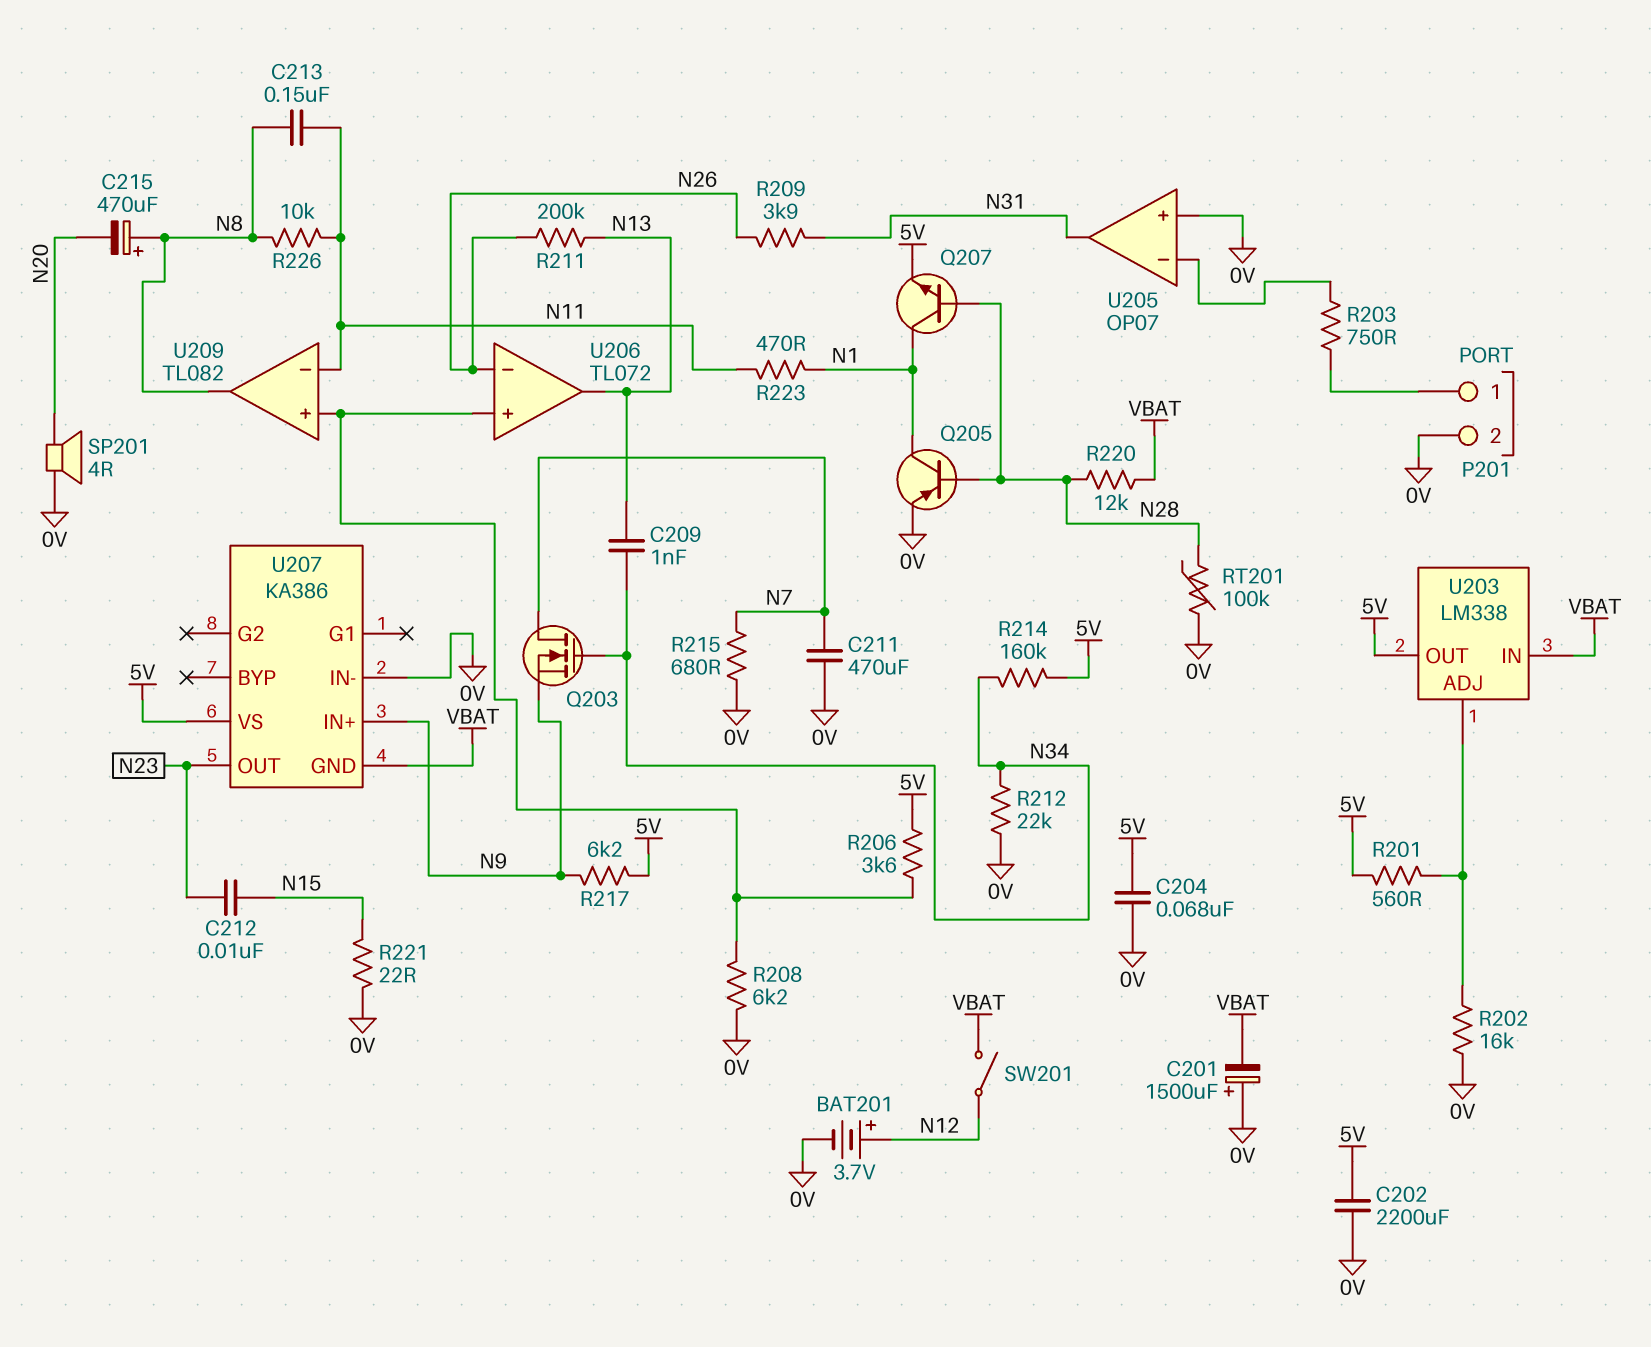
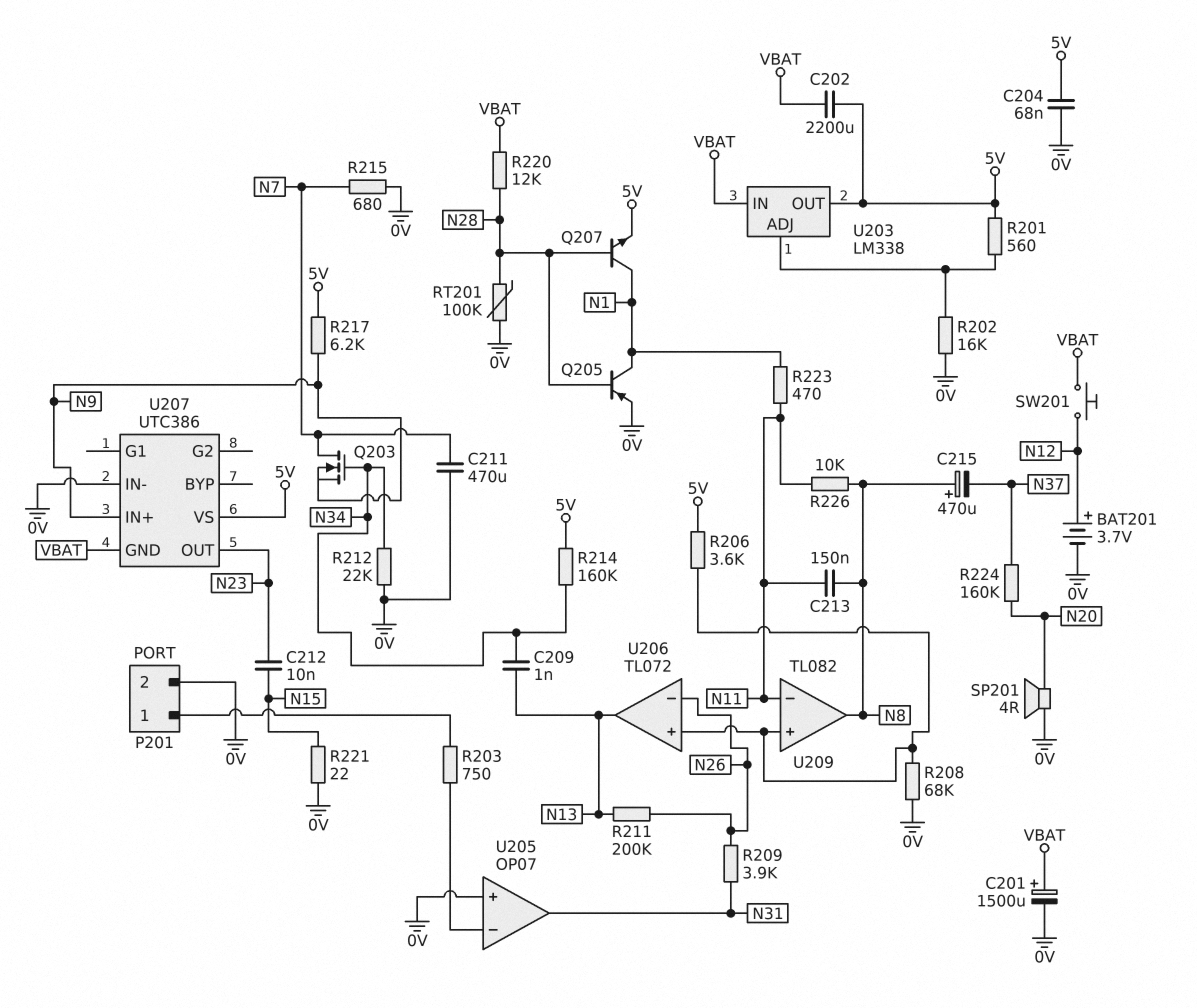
C201: 1500uF (plus 0V, minus VBAT) -> 1500uF (plus VBAT, minus 0V)
C202: 2200uF (0V, 5V) -> 2200uF (5V, VBAT)
C215: 470uF (plus N8, minus N20) -> 470uF (plus N8, minus N37)
R208: 6.2k (0V, U206/in+) -> 68k (0V, U206/in+)
R224: none -> 160k (N20, N37)
SW201: switch (N12, VBAT) -> button (N12, VBAT)
U207: KA386 -> UTC386

